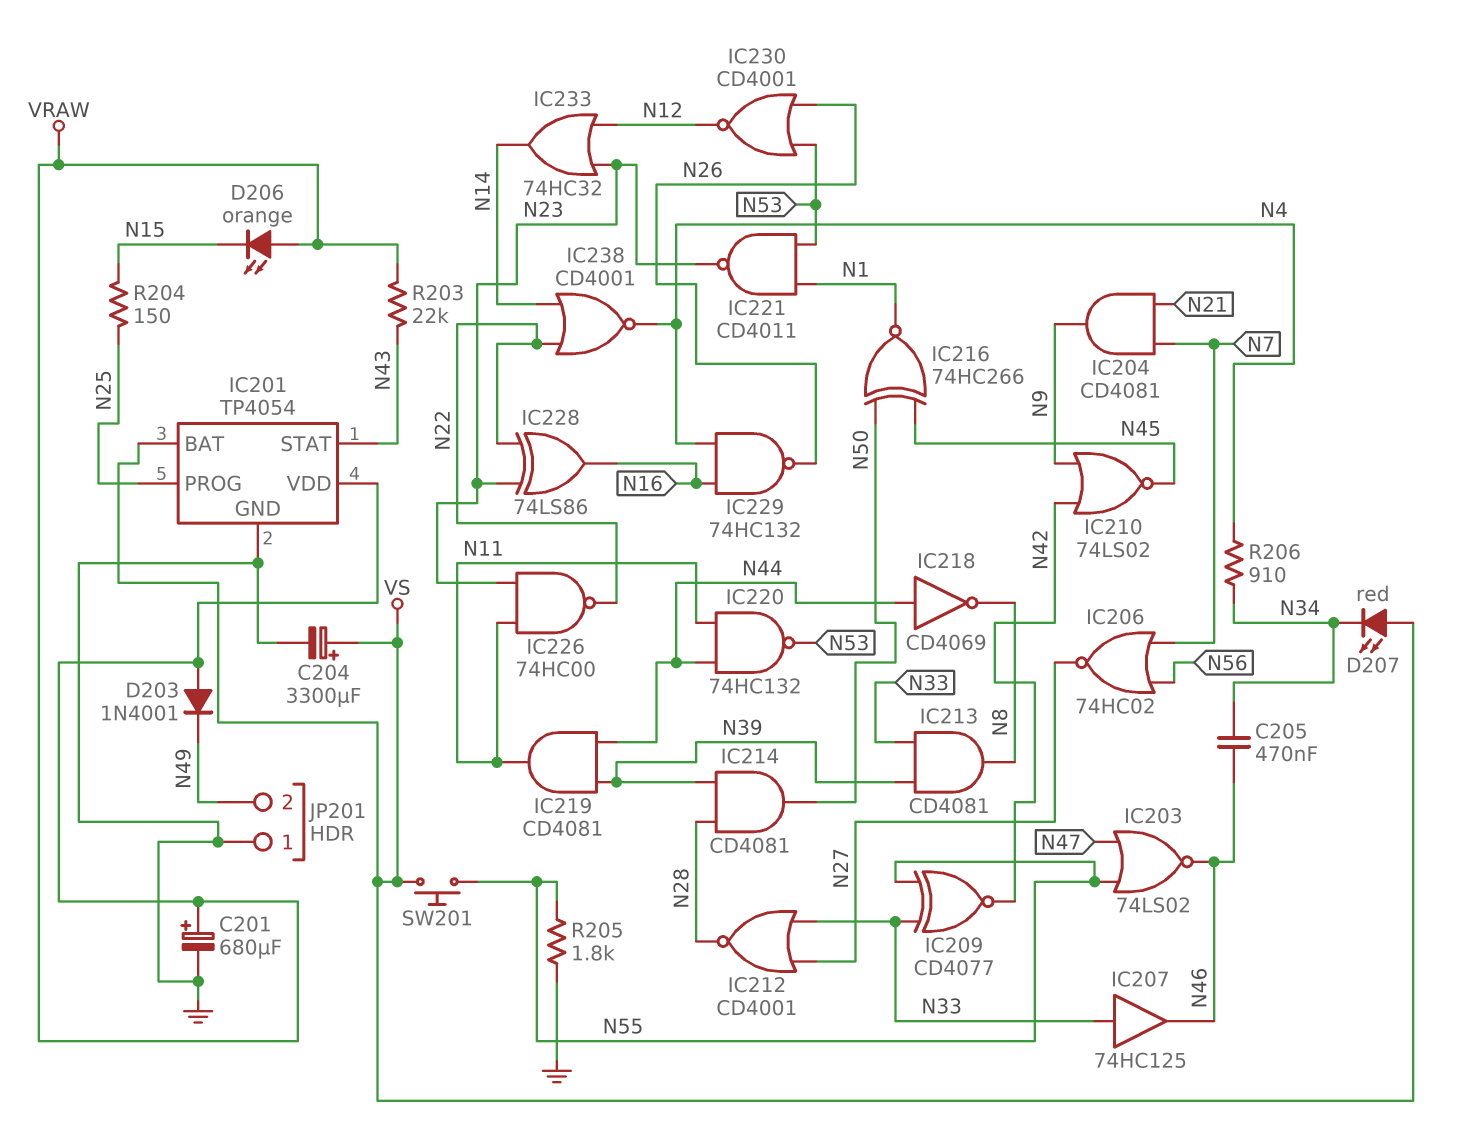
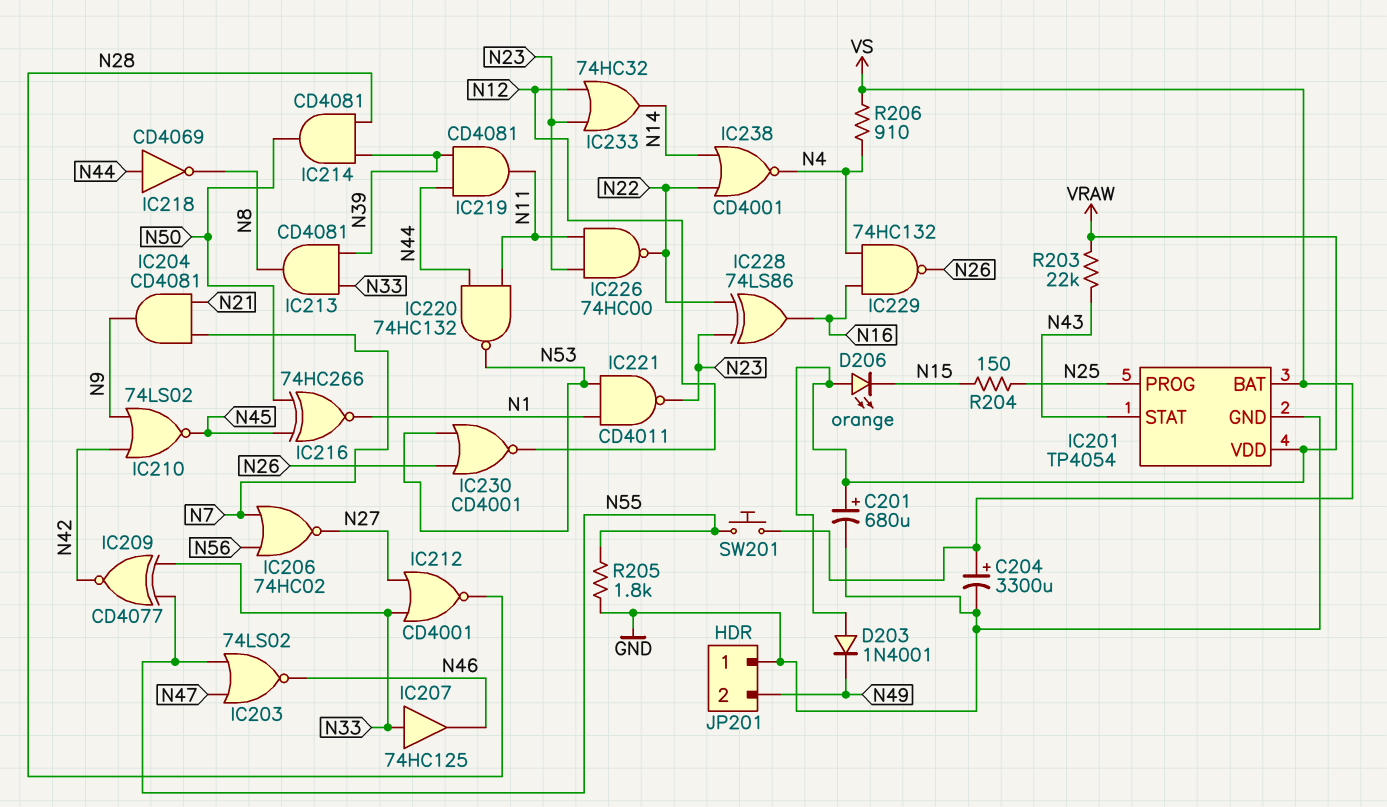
C205: 470nF (N34, N46) -> none
D207: LED red (A VS, K N34) -> none
R206: 910 (N4, N34) -> 910 (N4, VS)

